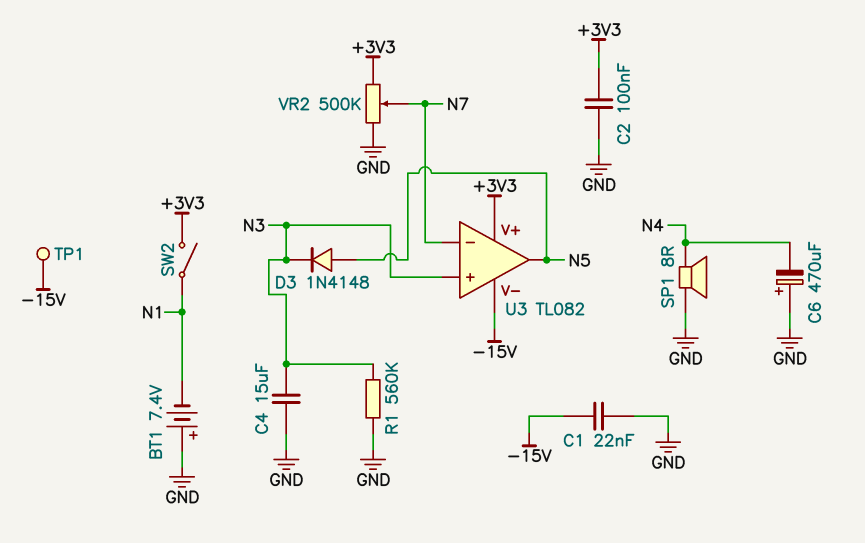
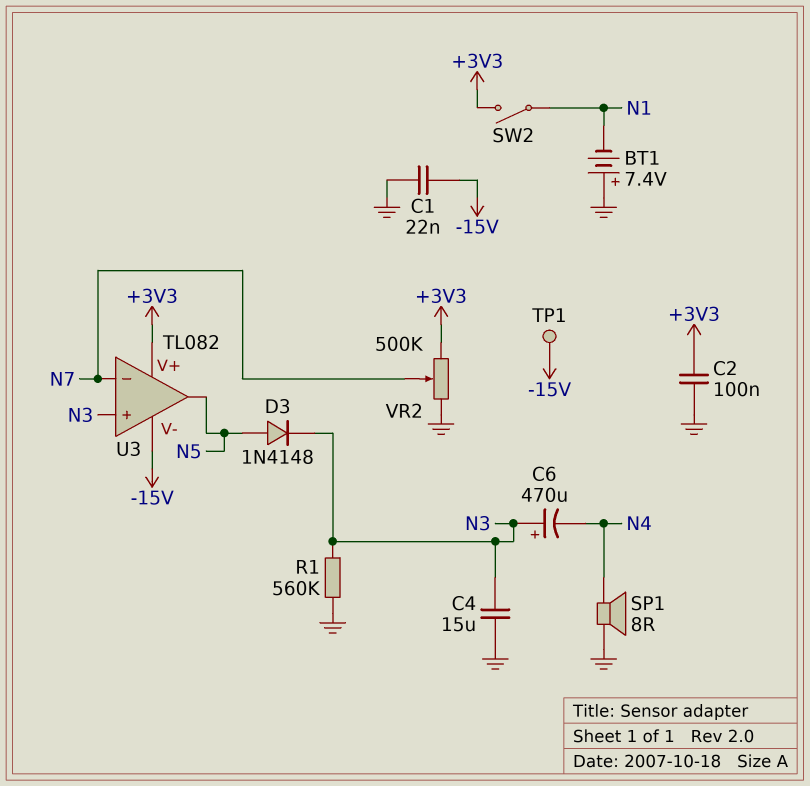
C6: 470uF (plus GND, minus N4) -> 470uF (plus N3, minus N4)

